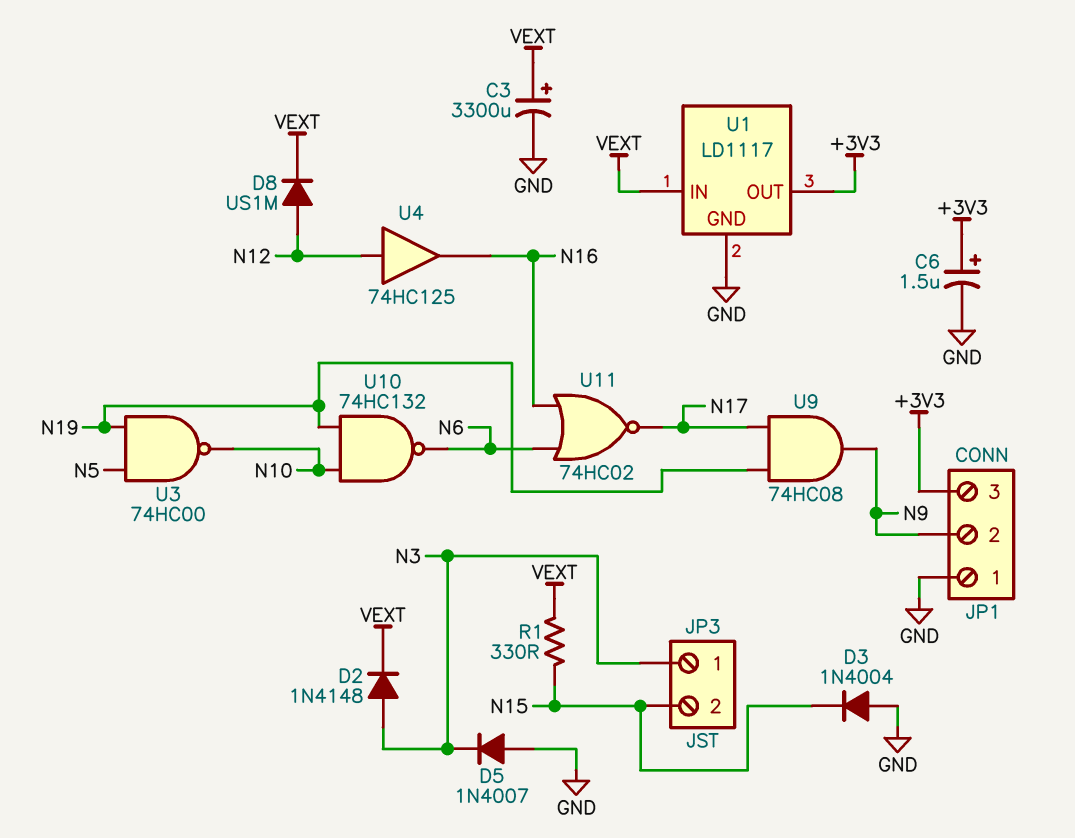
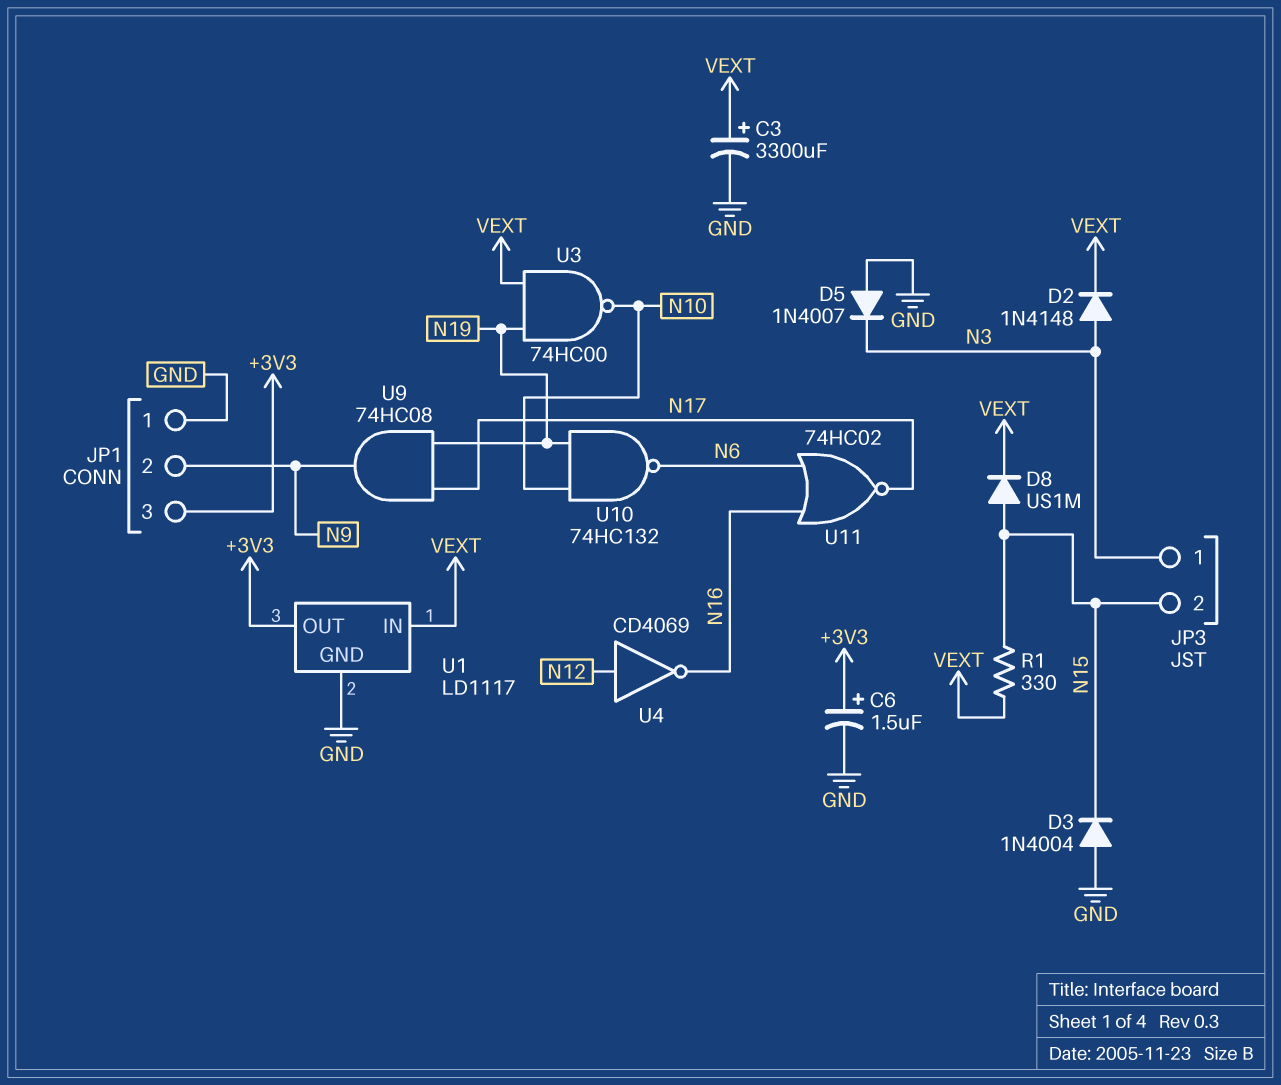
D8: diode US1M (A N12, K VEXT) -> diode US1M (A N15, K VEXT)
U3: NAND 74HC00 (in N5, in N19, out N10) -> NAND 74HC00 (in N19, in VEXT, out N10)
U4: buffer 74HC125 (in N12, out N16) -> NOT CD4069 (in N12, out N16)

